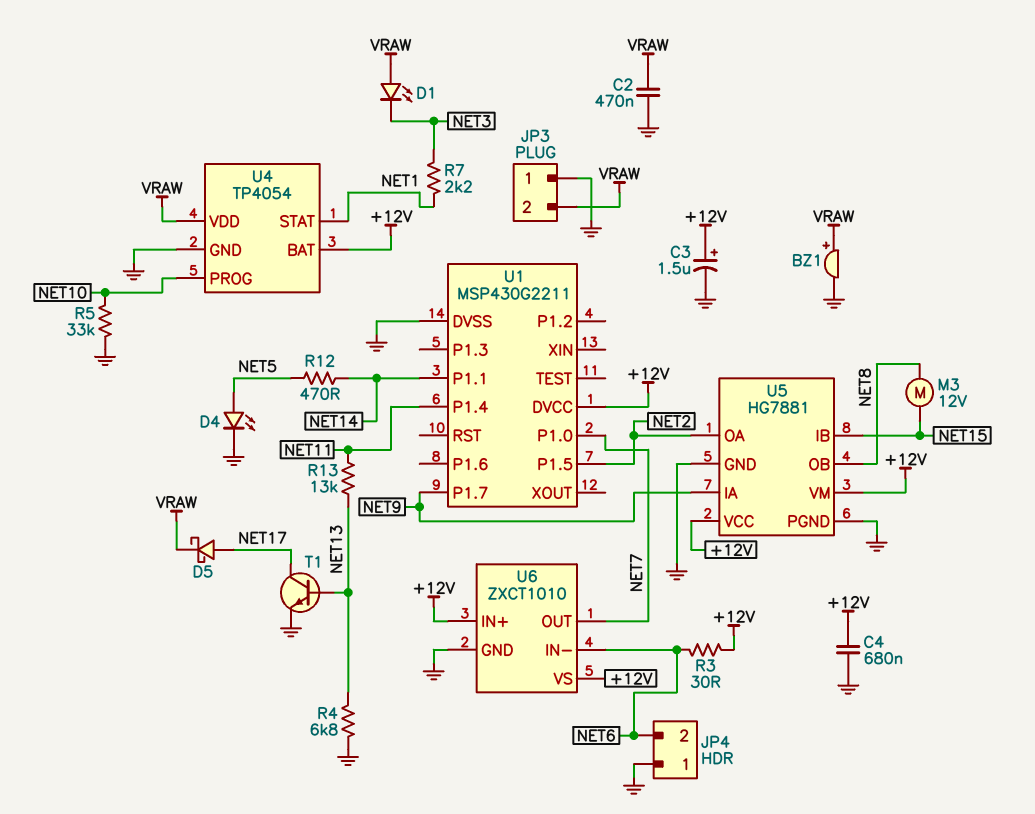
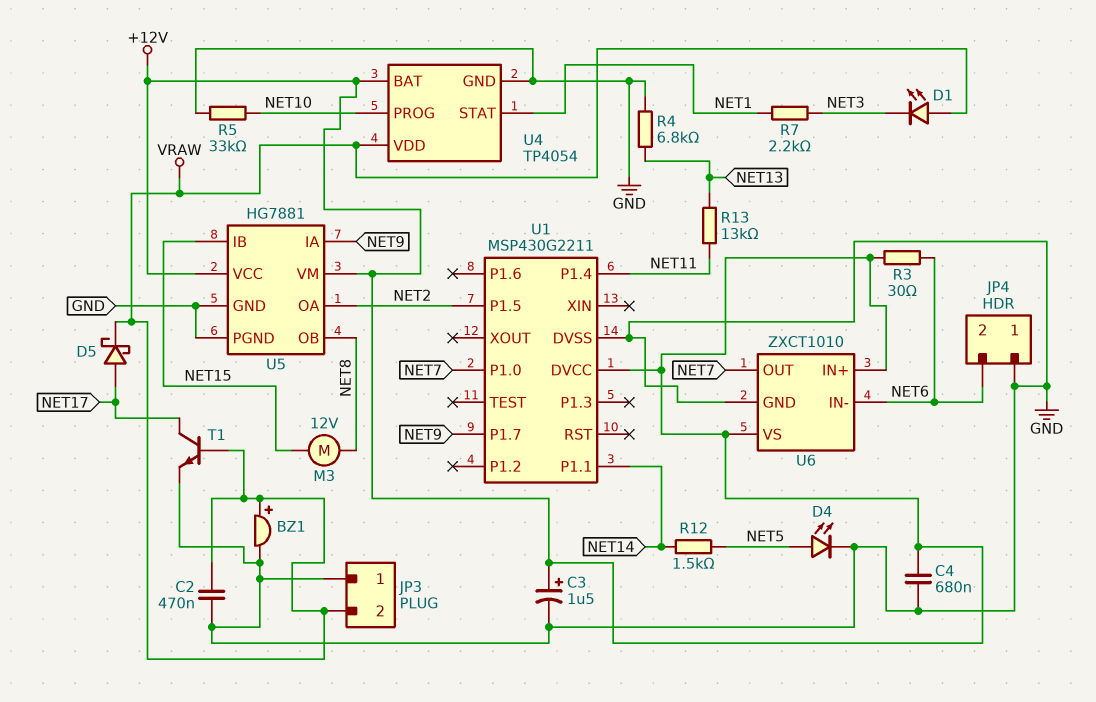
R12: 470 (NET5, NET14) -> 1.5k (NET5, NET14)
T1: NPN (B NET13, C NET17, E GND) -> NPN (B VRAW, C NET17, E GND)

